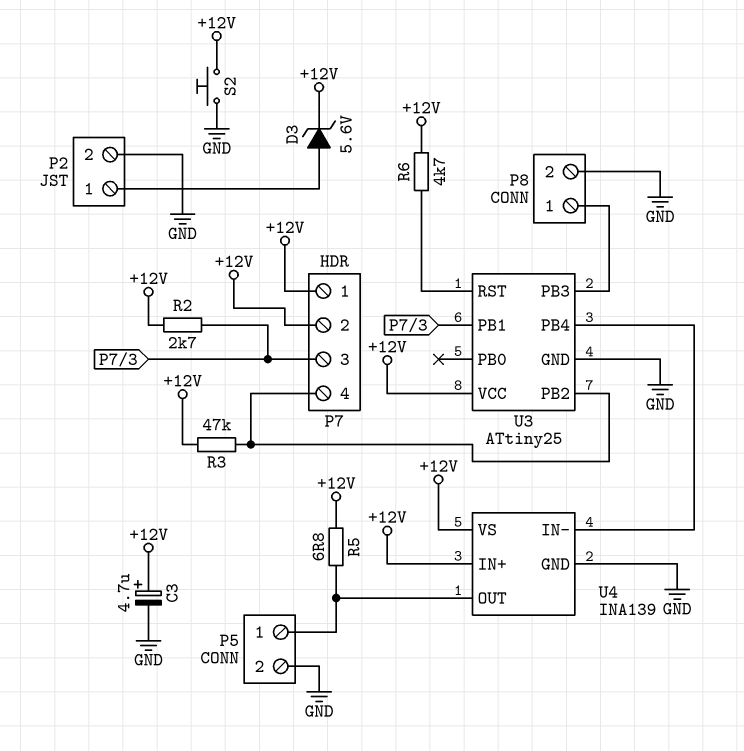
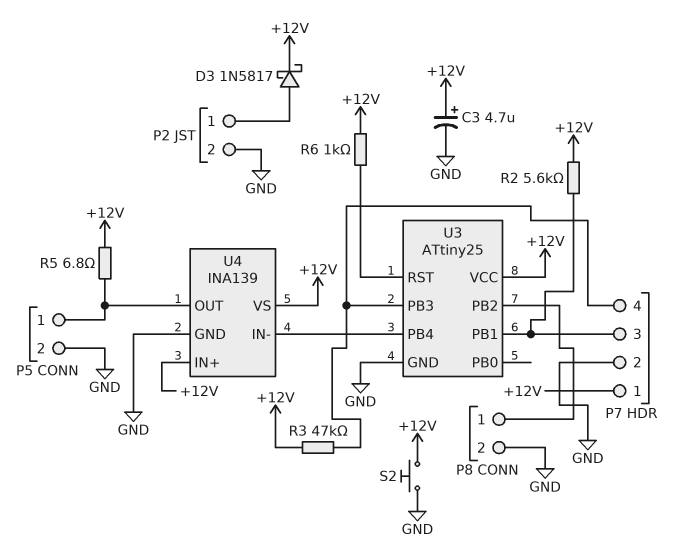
D3: zener 5.6V (A P2/1, K +12V) -> schottky 1N5817 (A P2/1, K +12V)
P7 pin 2: +12V -> GND
R2: 2.7k (+12V, P7/3) -> 5.6k (+12V, P7/3)
R6: 4.7k (+12V, U3/RST) -> 1k (+12V, U3/RST)
U3 pin PB2: P7/4 -> P8/1
U3 pin PB3: P8/1 -> P7/4

